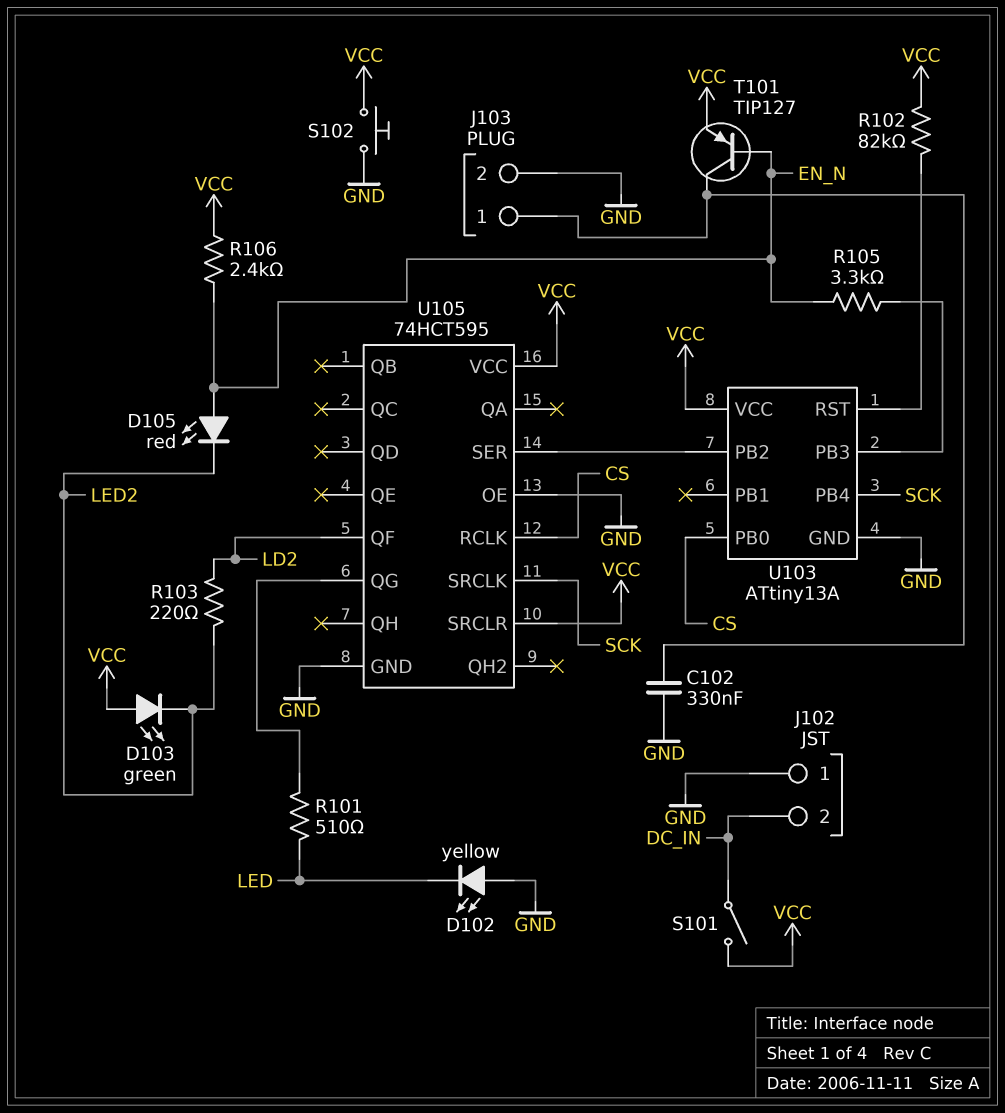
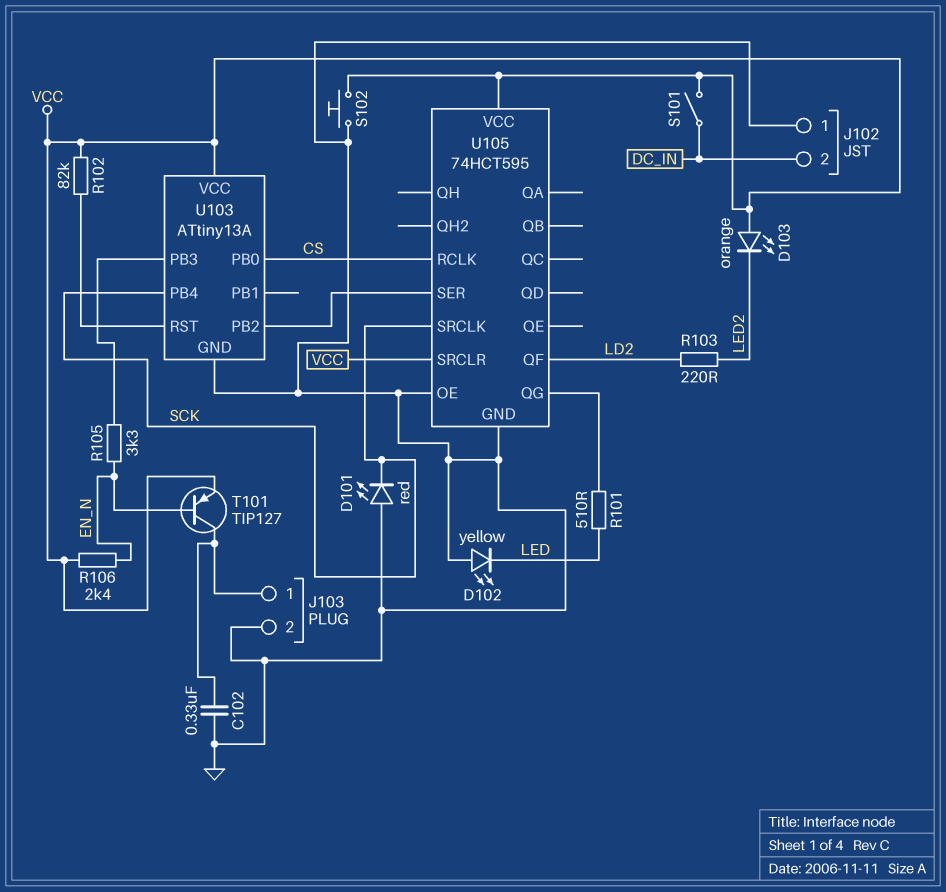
D101: none -> LED red (A GND, K SCK)
D103: LED green (A VCC, K LED2) -> LED orange (A VCC, K LED2)
D105: LED red (A EN_N, K LED2) -> none

